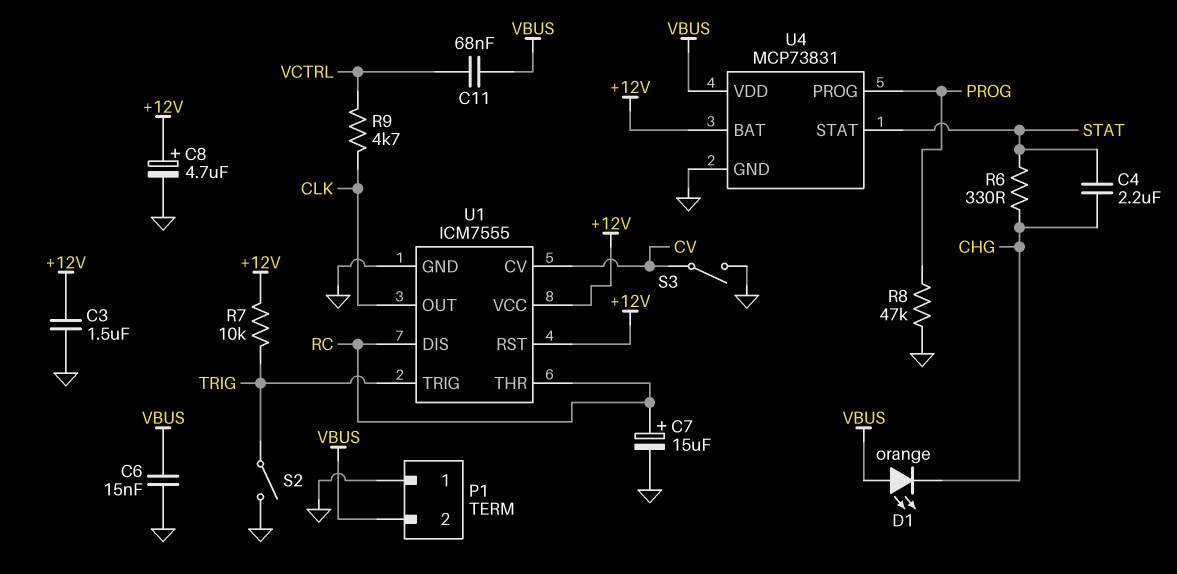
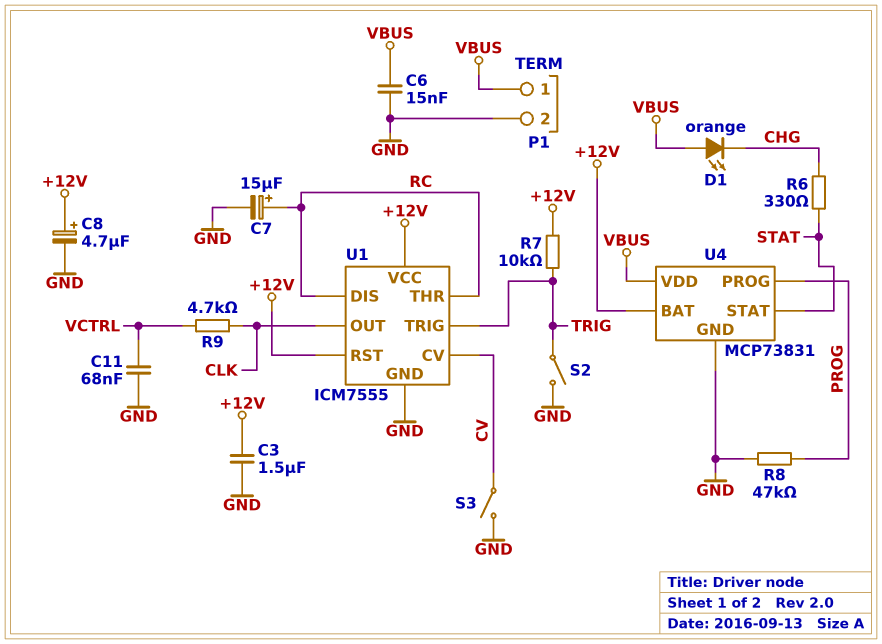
C4: 2.2uF (CHG, STAT) -> none
C11: 68nF (VBUS, VCTRL) -> 68nF (GND, VCTRL)
P1 pin 1: GND -> VBUS
P1 pin 2: VBUS -> GND

